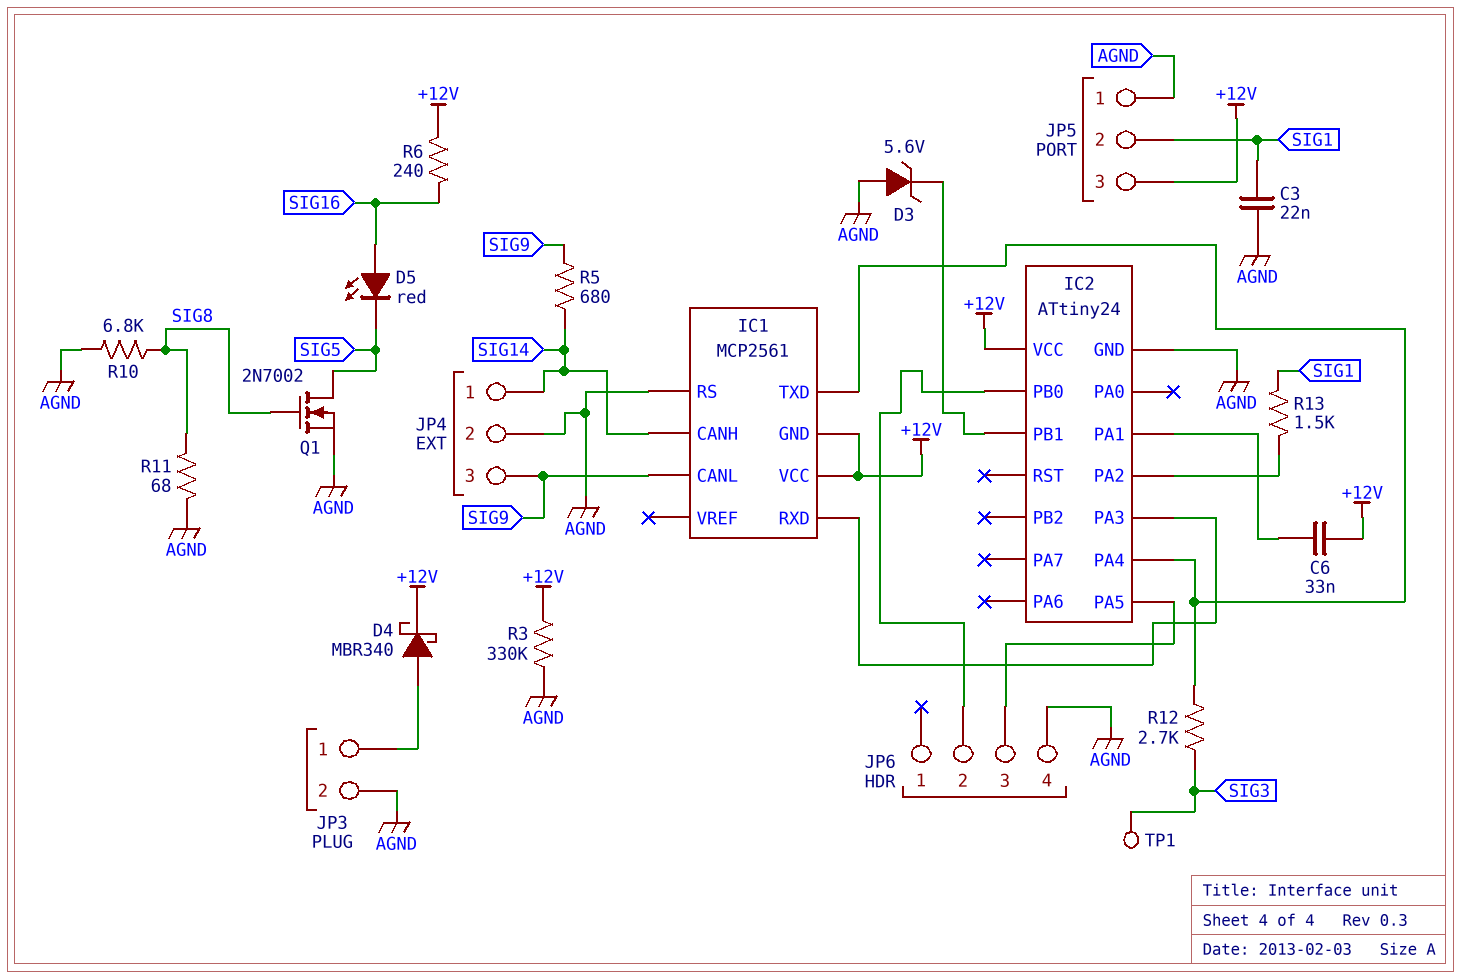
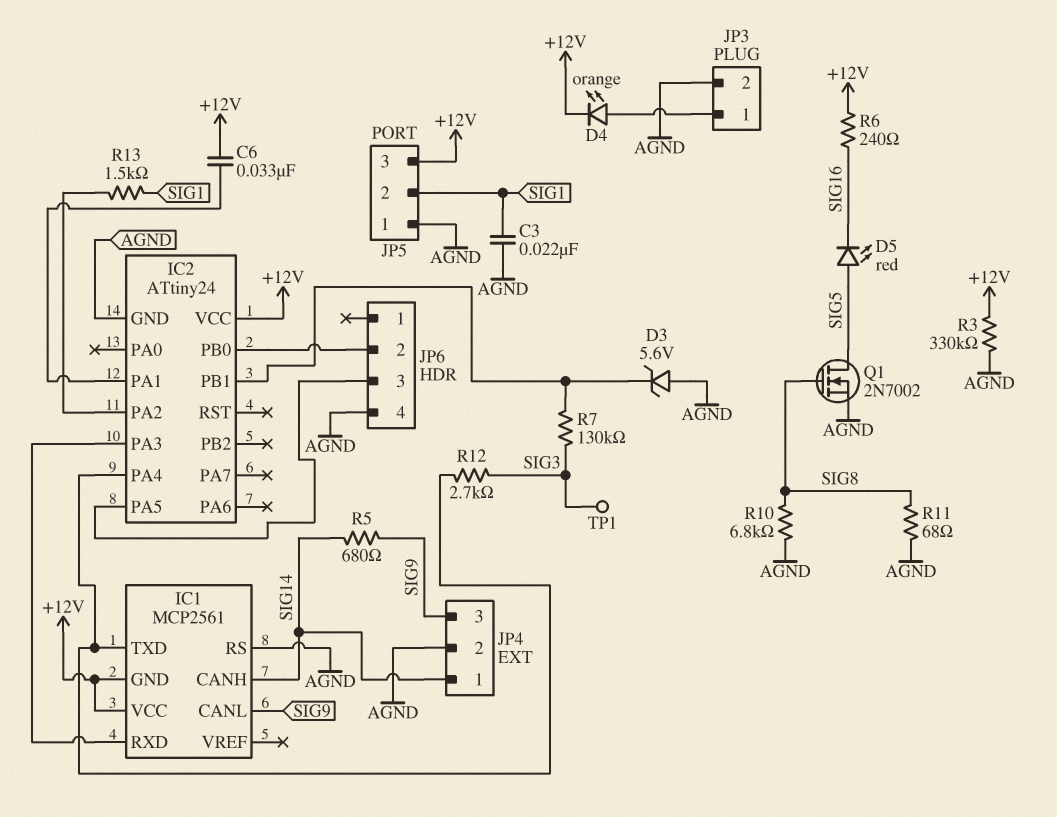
D4: schottky MBR340 (A JP3/1, K +12V) -> LED orange (A JP3/1, K +12V)
D5: LED red (A SIG16, K SIG5) -> LED red (A SIG5, K SIG16)
R7: none -> 130k (IC2/PB1, SIG3)

